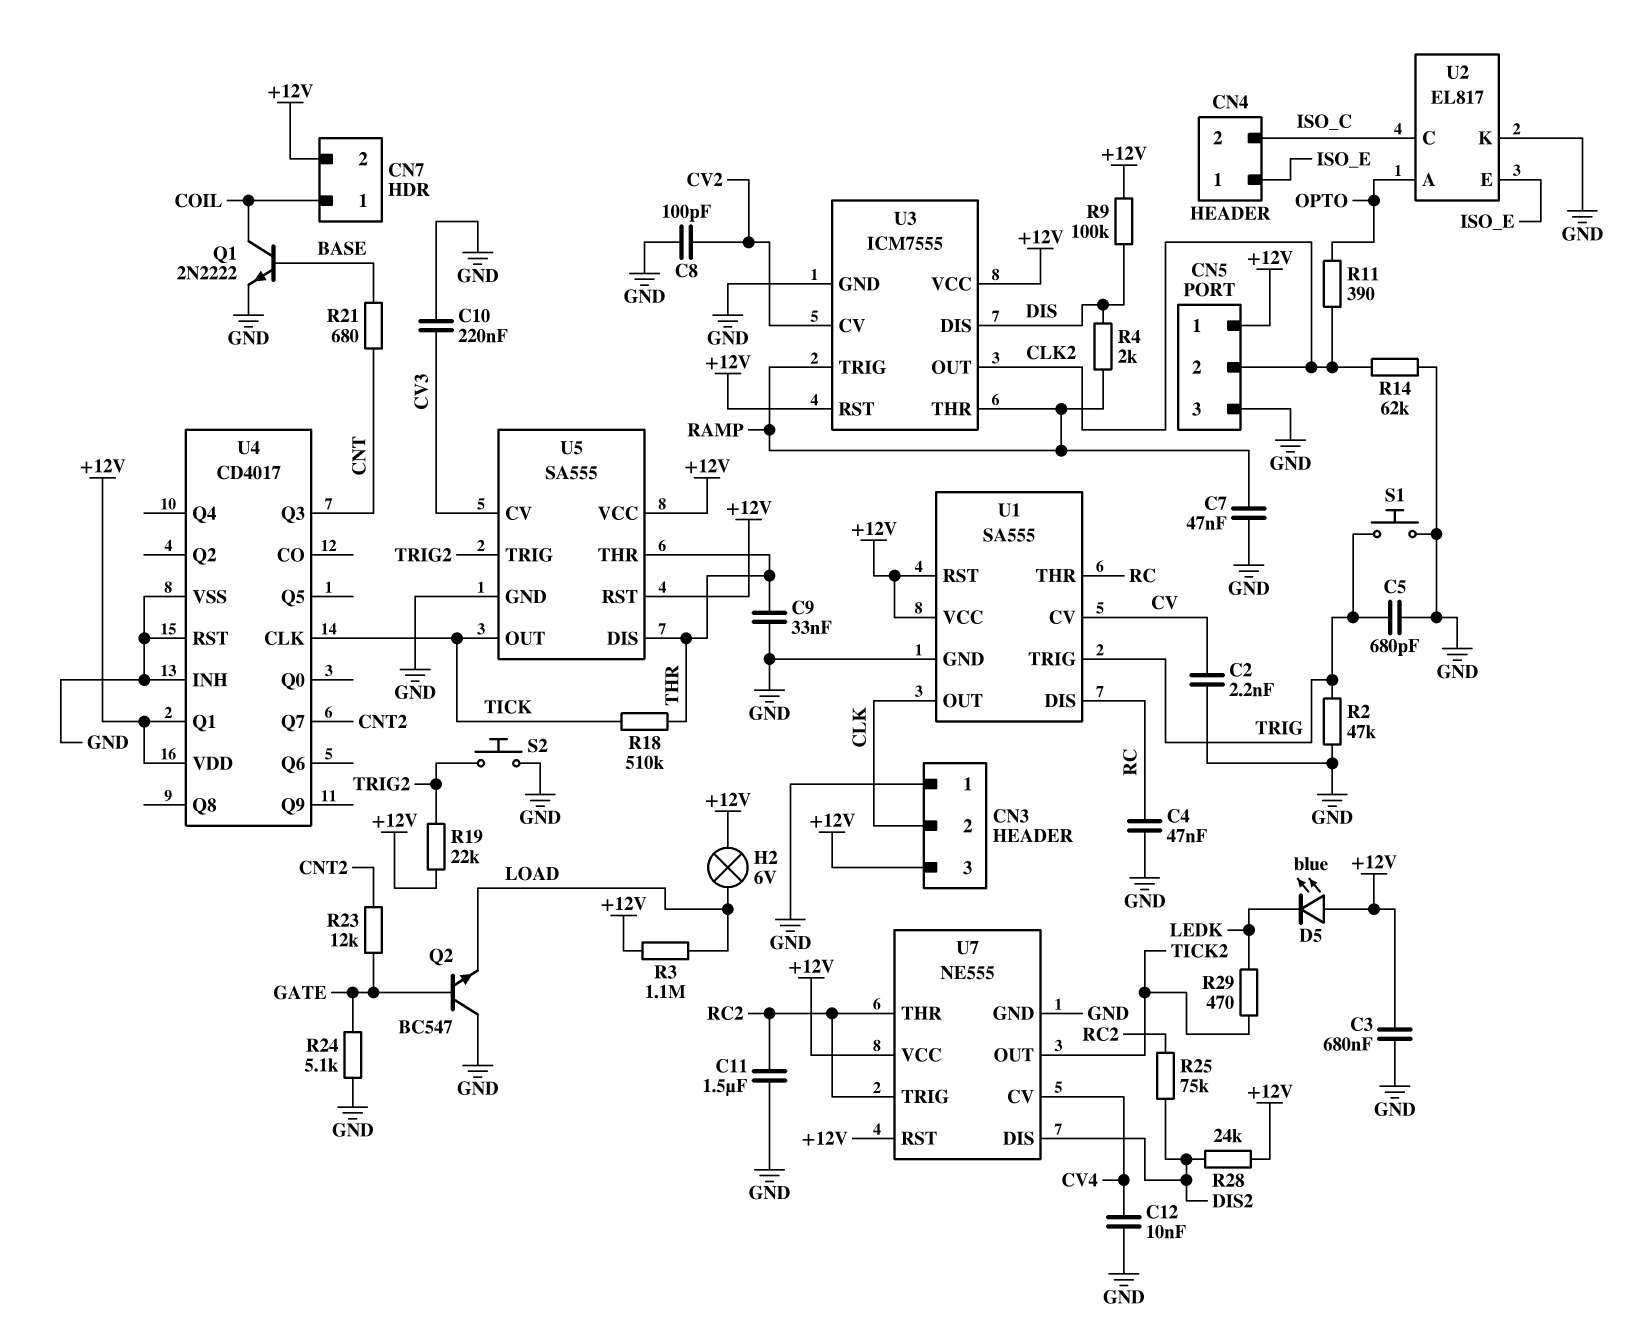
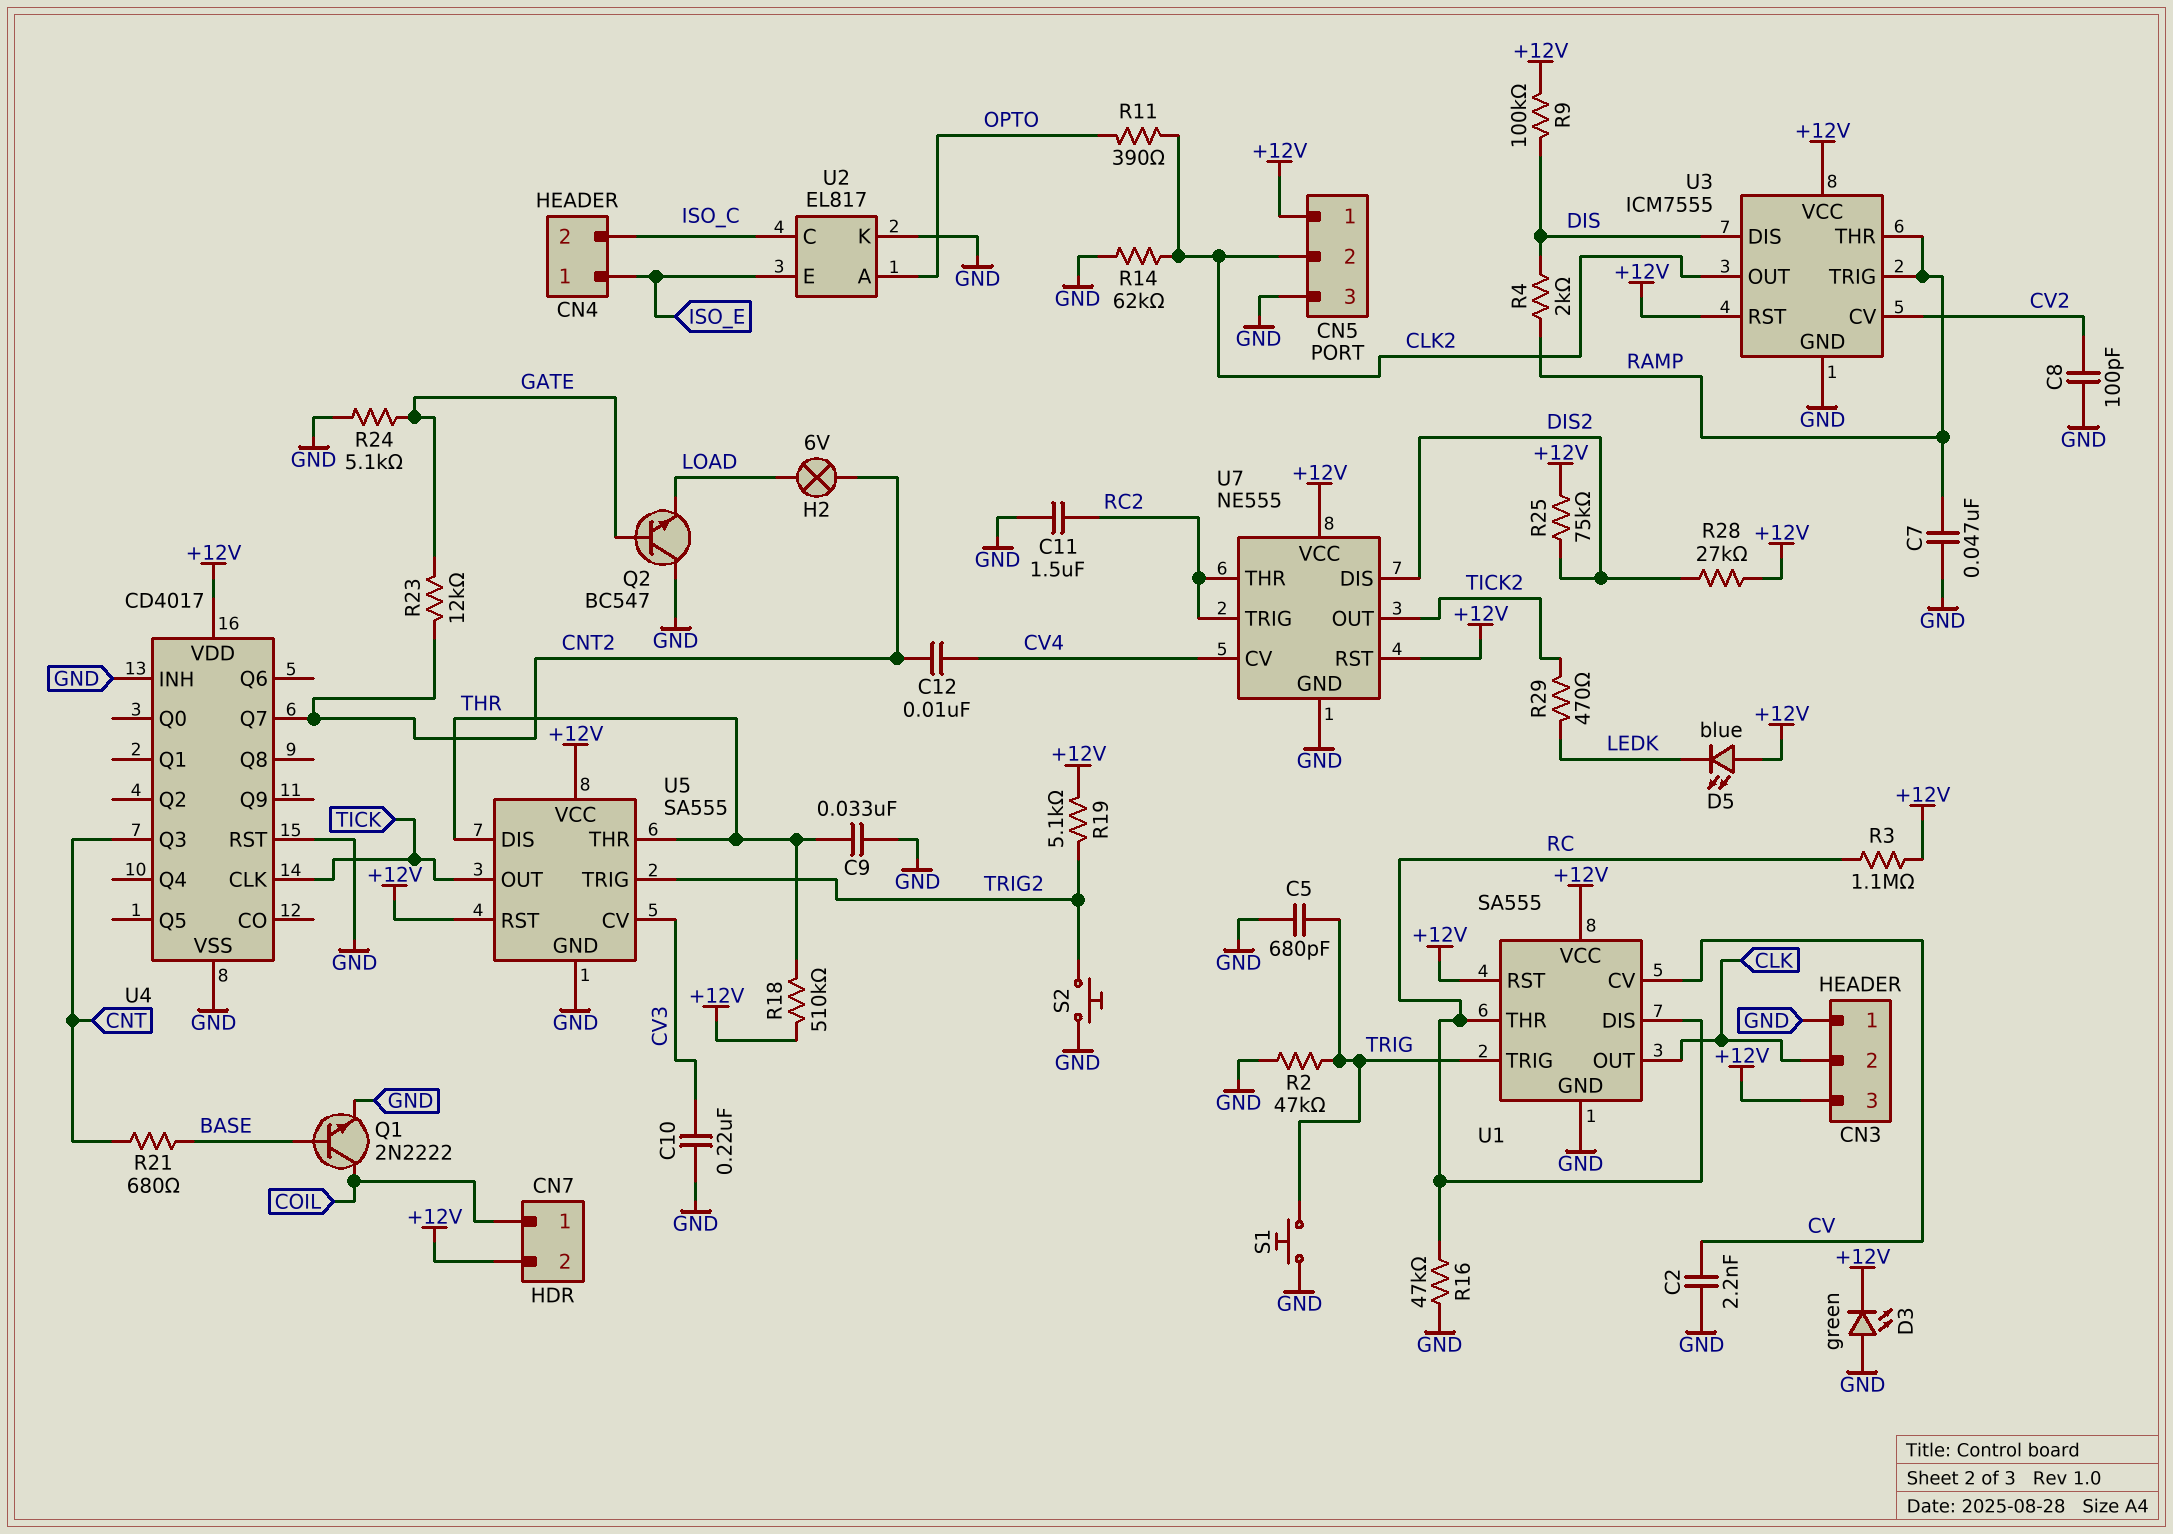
C3: 680nF (+12V, GND) -> none
C4: 47nF (GND, RC) -> none
C12: 10nF (CV4, GND) -> 10nF (CNT2, CV4)
D3: none -> LED green (A GND, K +12V)
H2: lamp 6V (+12V, LOAD) -> lamp 6V (CNT2, LOAD)
R3: 1.1M (+12V, LOAD) -> 1.1M (+12V, RC)
R16: none -> 47k (GND, RC)
R18: 510k (THR, TICK) -> 510k (+12V, THR)
R19: 22k (+12V, TRIG2) -> 5.1k (+12V, TRIG2)
R25: 75k (DIS2, RC2) -> 75k (+12V, DIS2)
R28: 24k (+12V, DIS2) -> 27k (+12V, DIS2)
U4 pin Q1: +12V -> none

